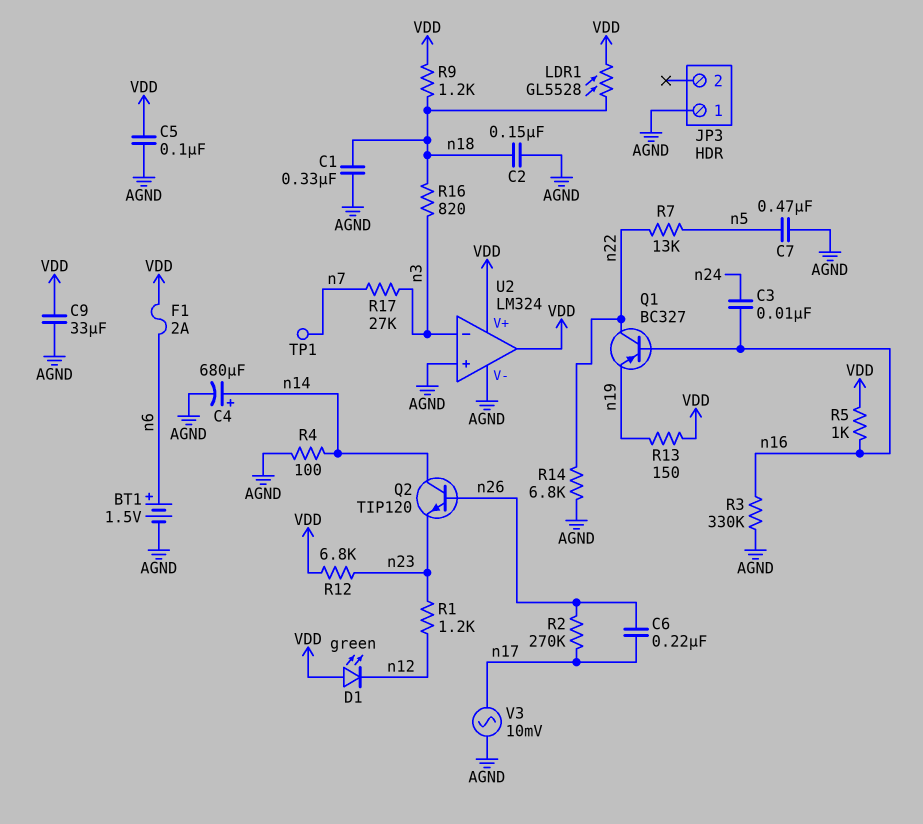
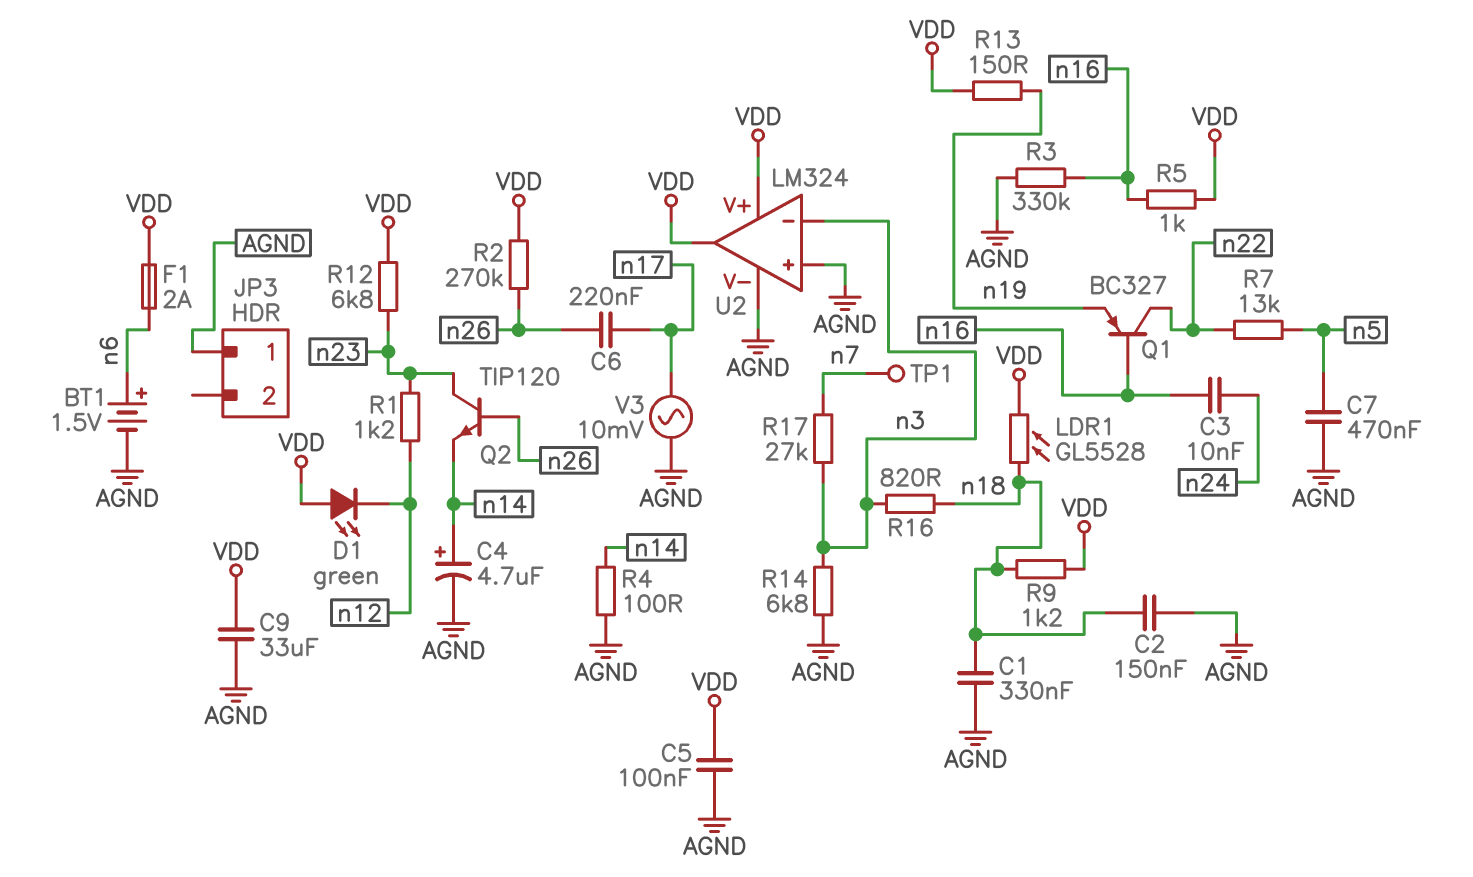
C4: 680uF (plus n14, minus AGND) -> 4.7uF (plus n14, minus AGND)
Q2: NPN TIP120 (B n26, C n14, E n23) -> NPN TIP120 (B n26, C n23, E n14)
R2: 270k (n17, n26) -> 270k (VDD, n26)
R14: 6.8k (AGND, n22) -> 6.8k (AGND, n3)

